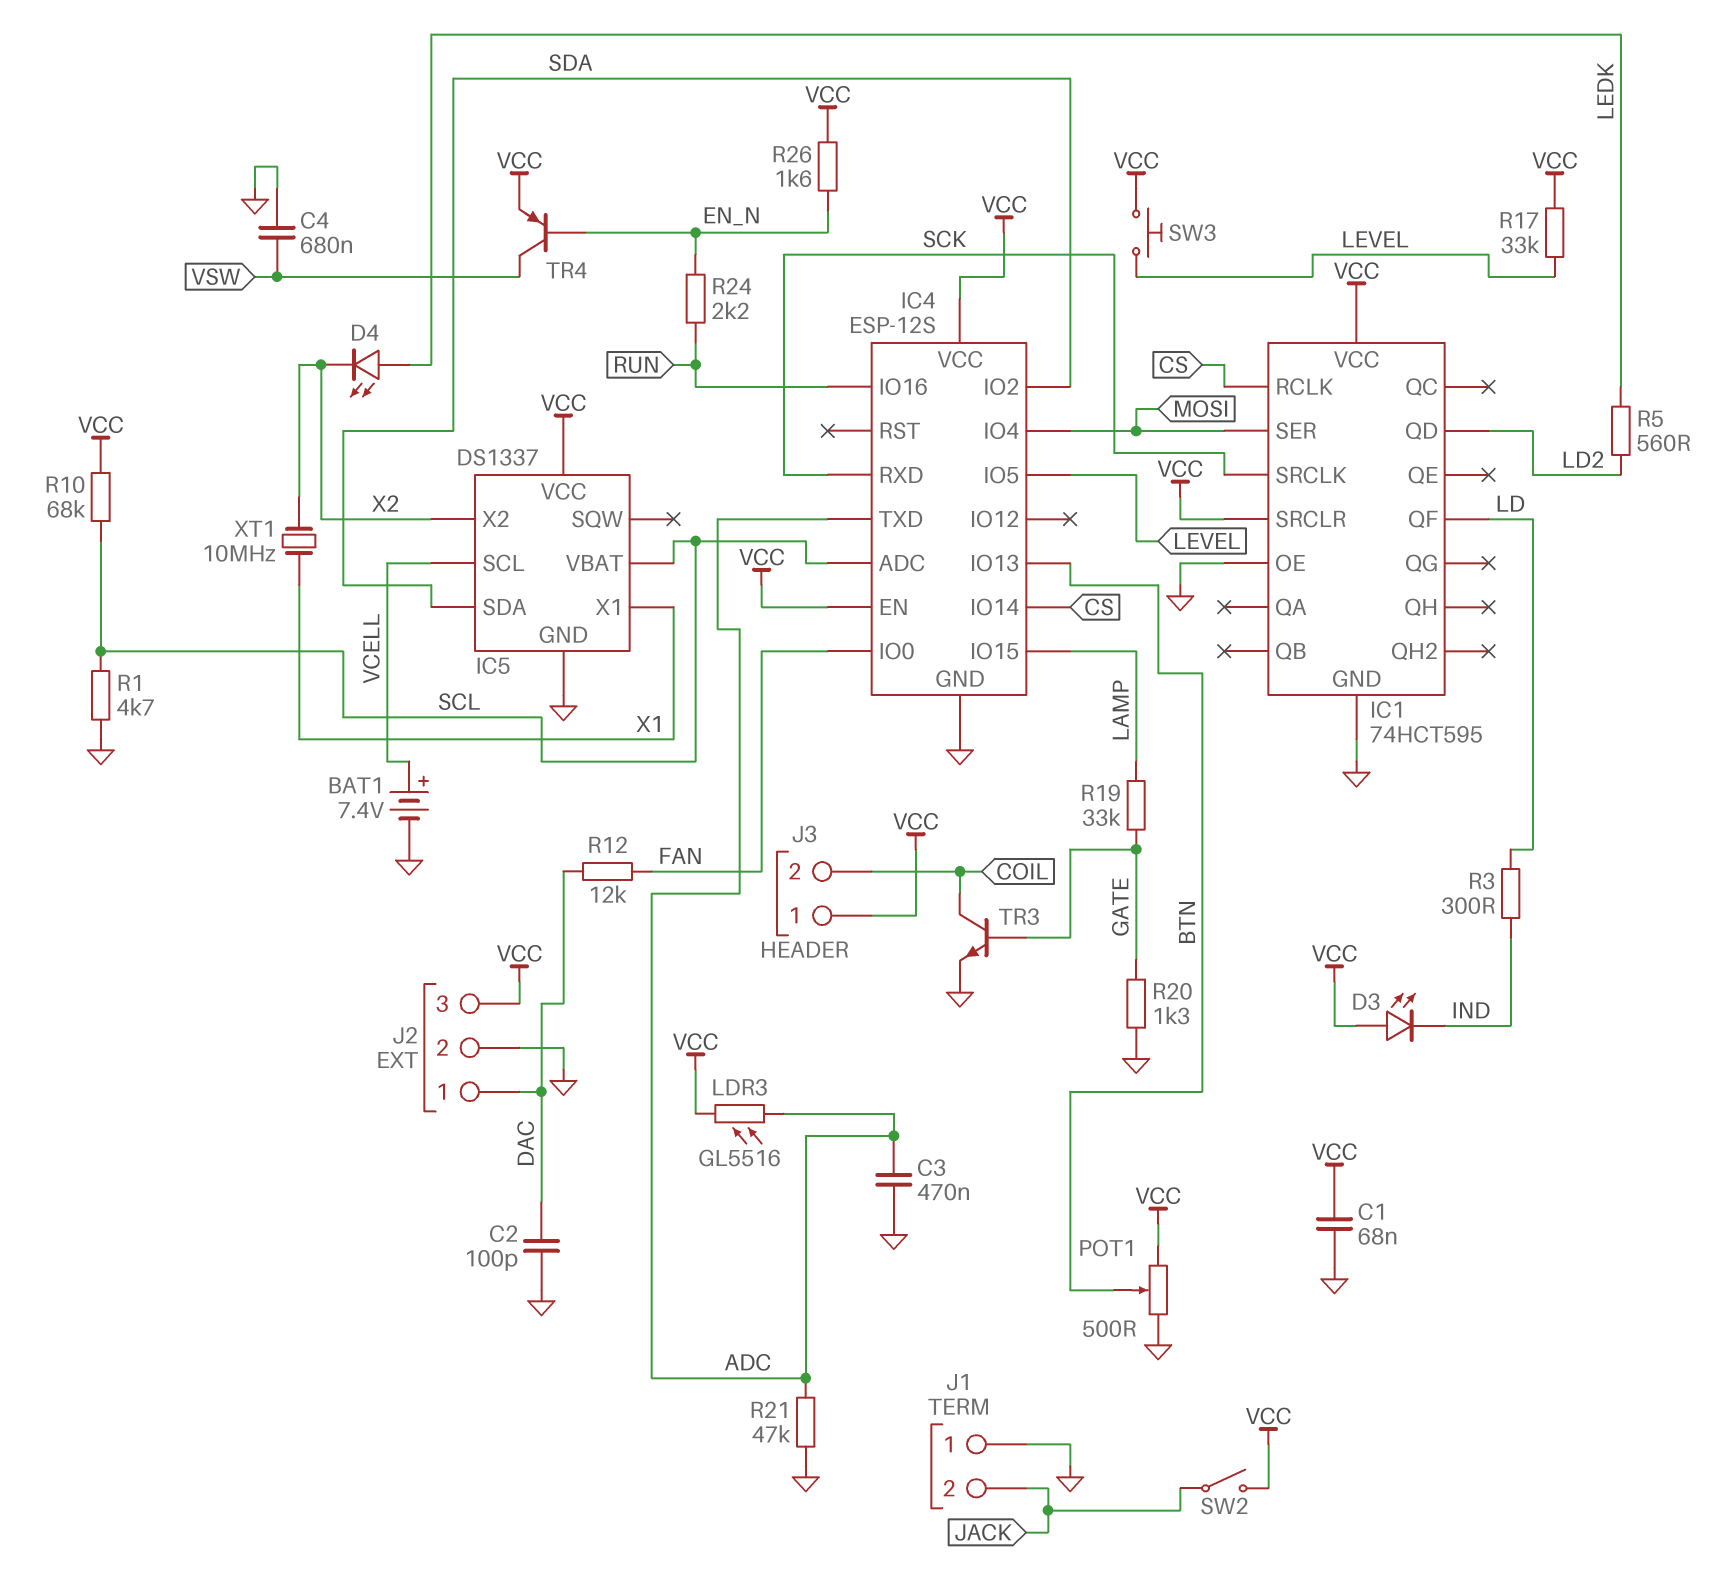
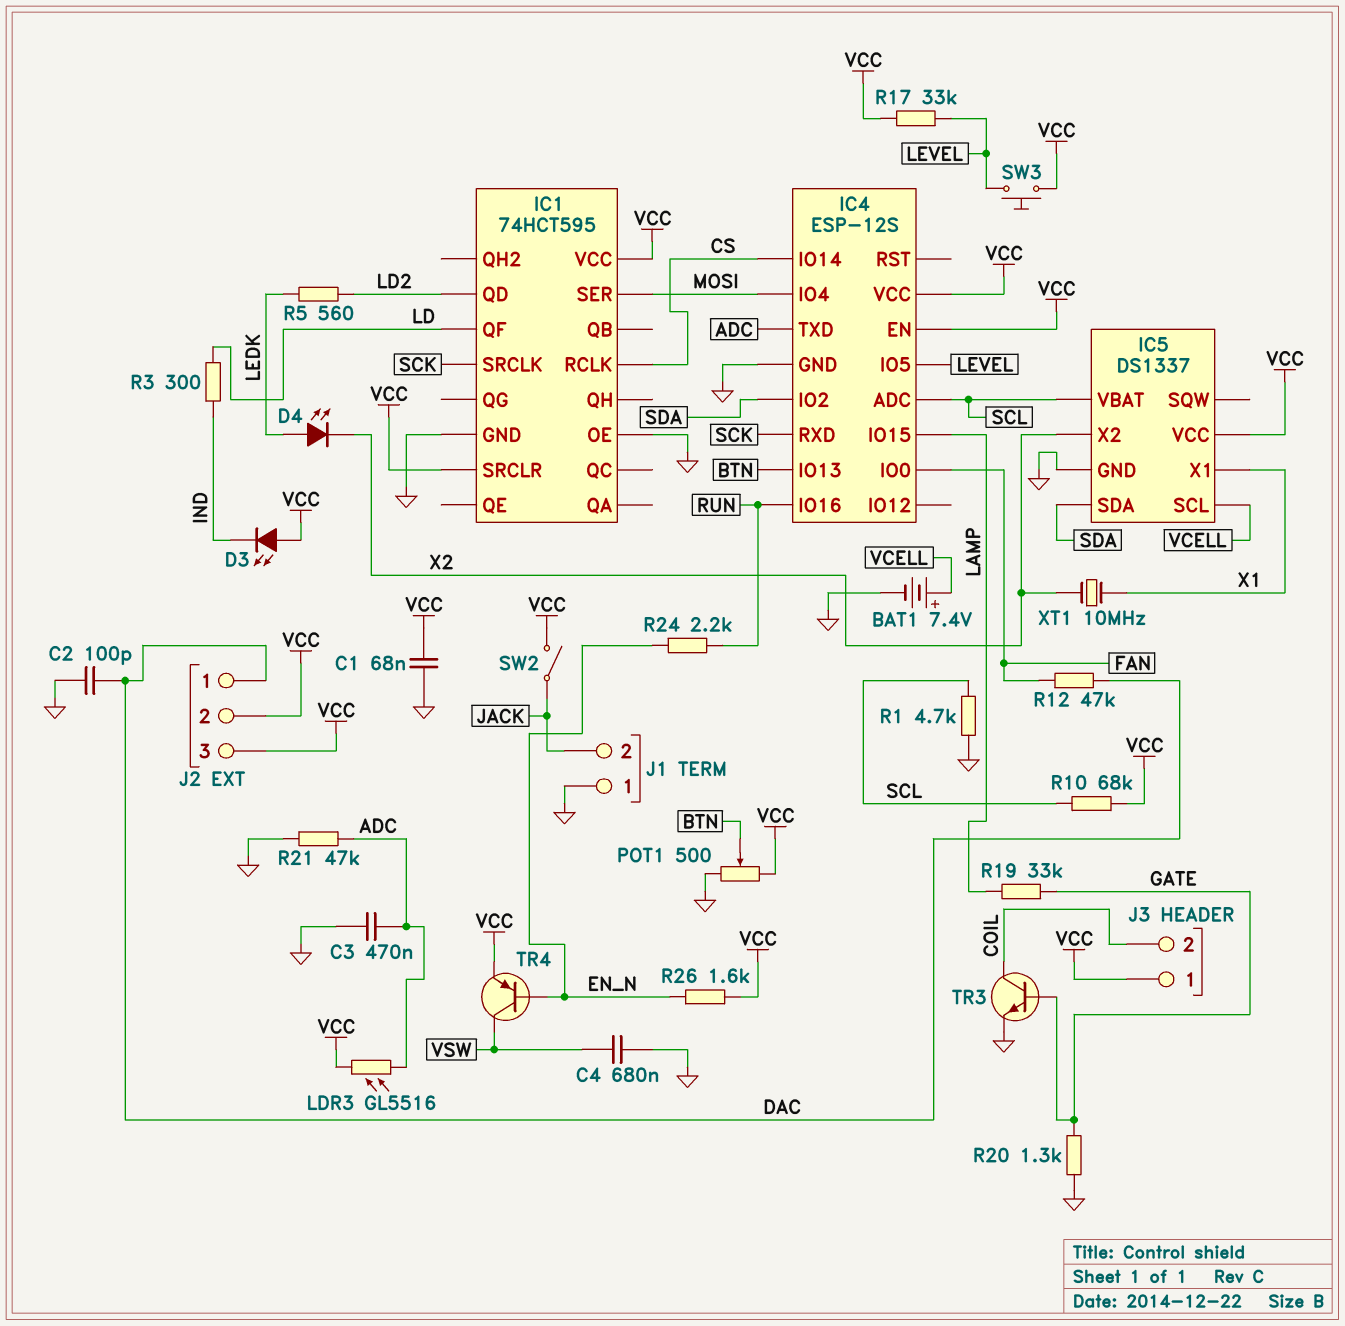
J2 pin 2: GND -> VCC
R12: 12k (DAC, FAN) -> 47k (DAC, FAN)

